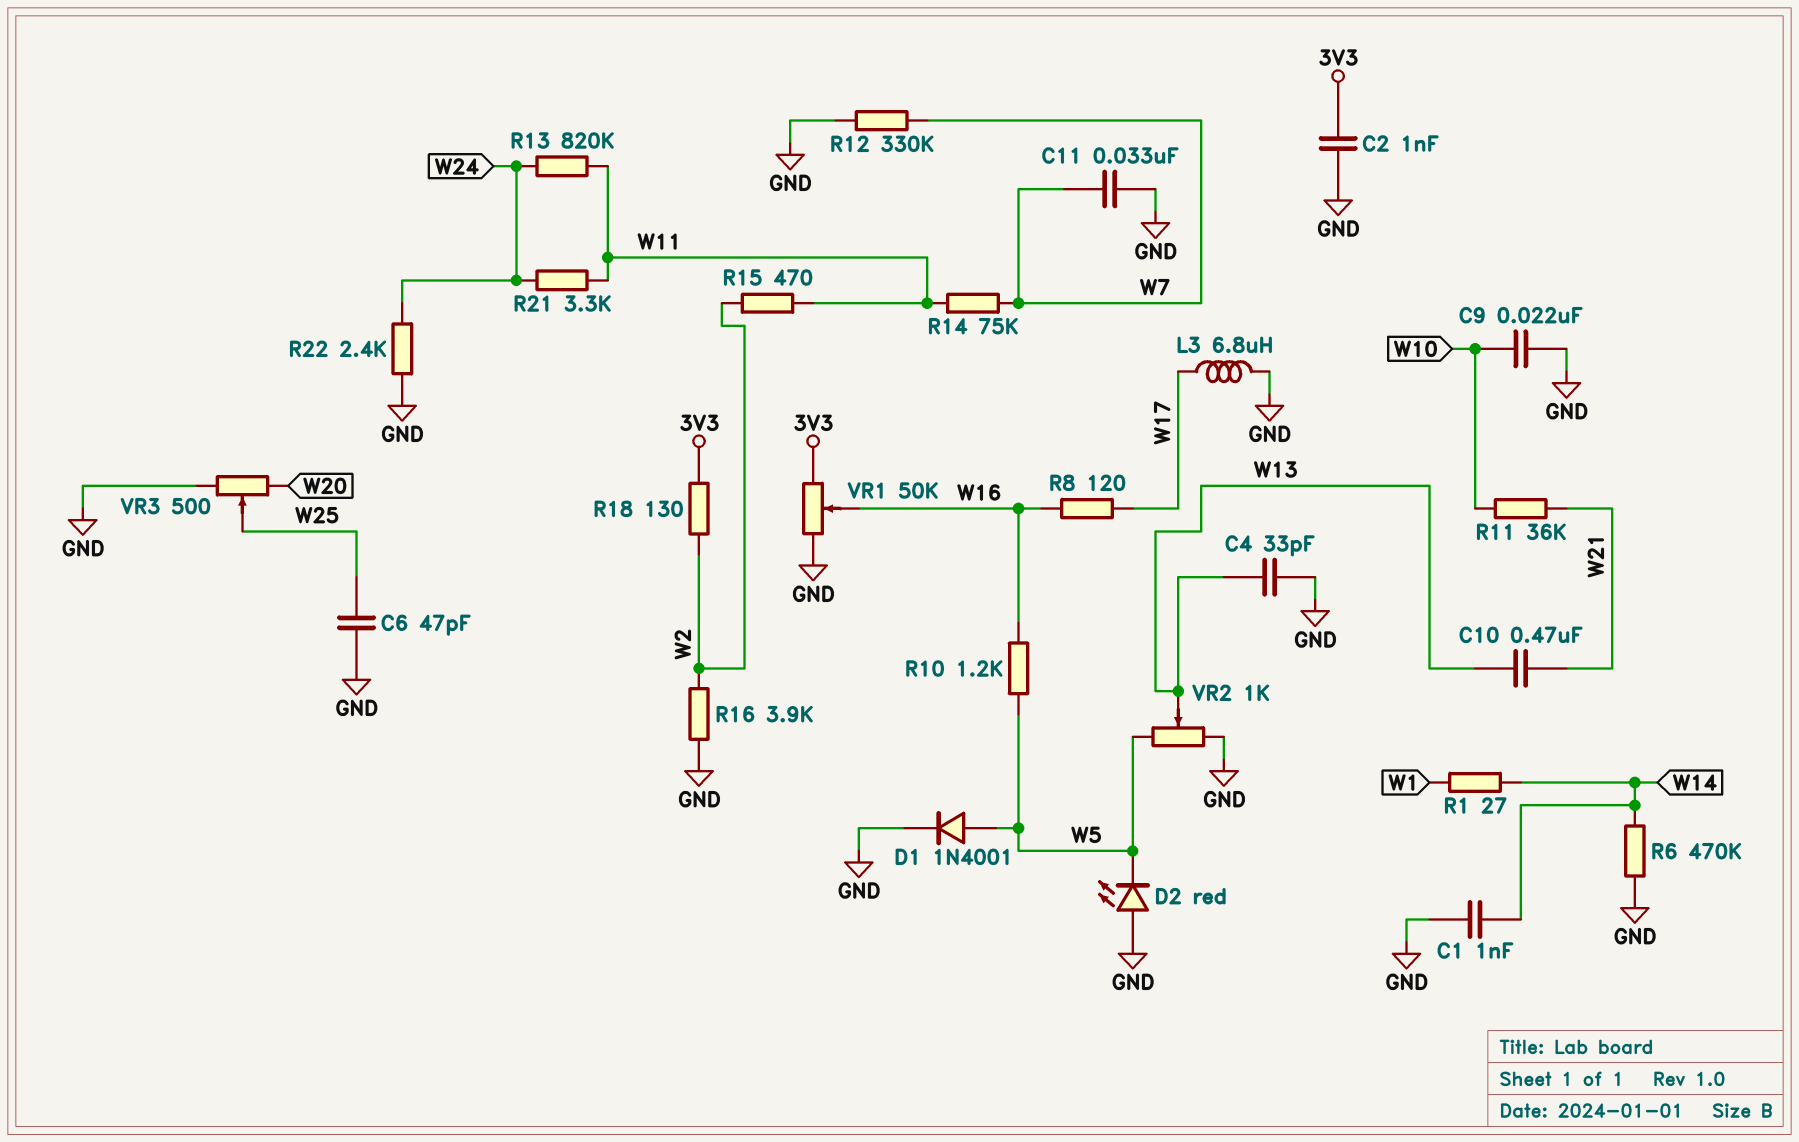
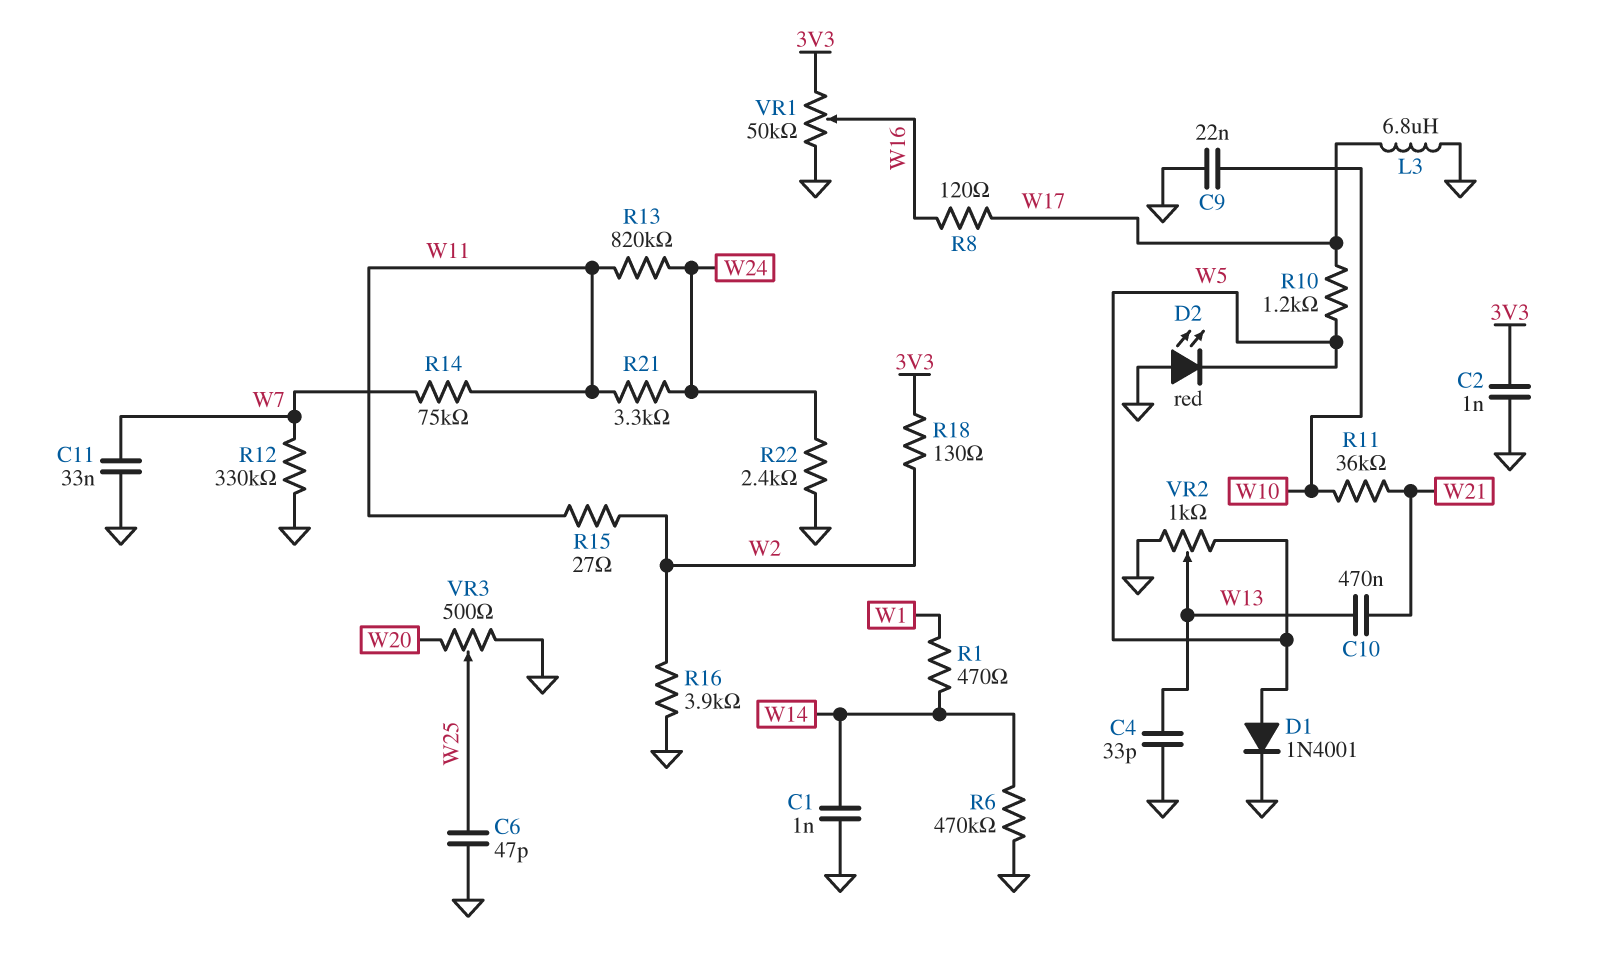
R1: 27 (W1, W14) -> 470 (W1, W14)
R10: 1.2k (W5, W16) -> 1.2k (W5, W17)
R15: 470 (W2, W11) -> 27 (W2, W11)

